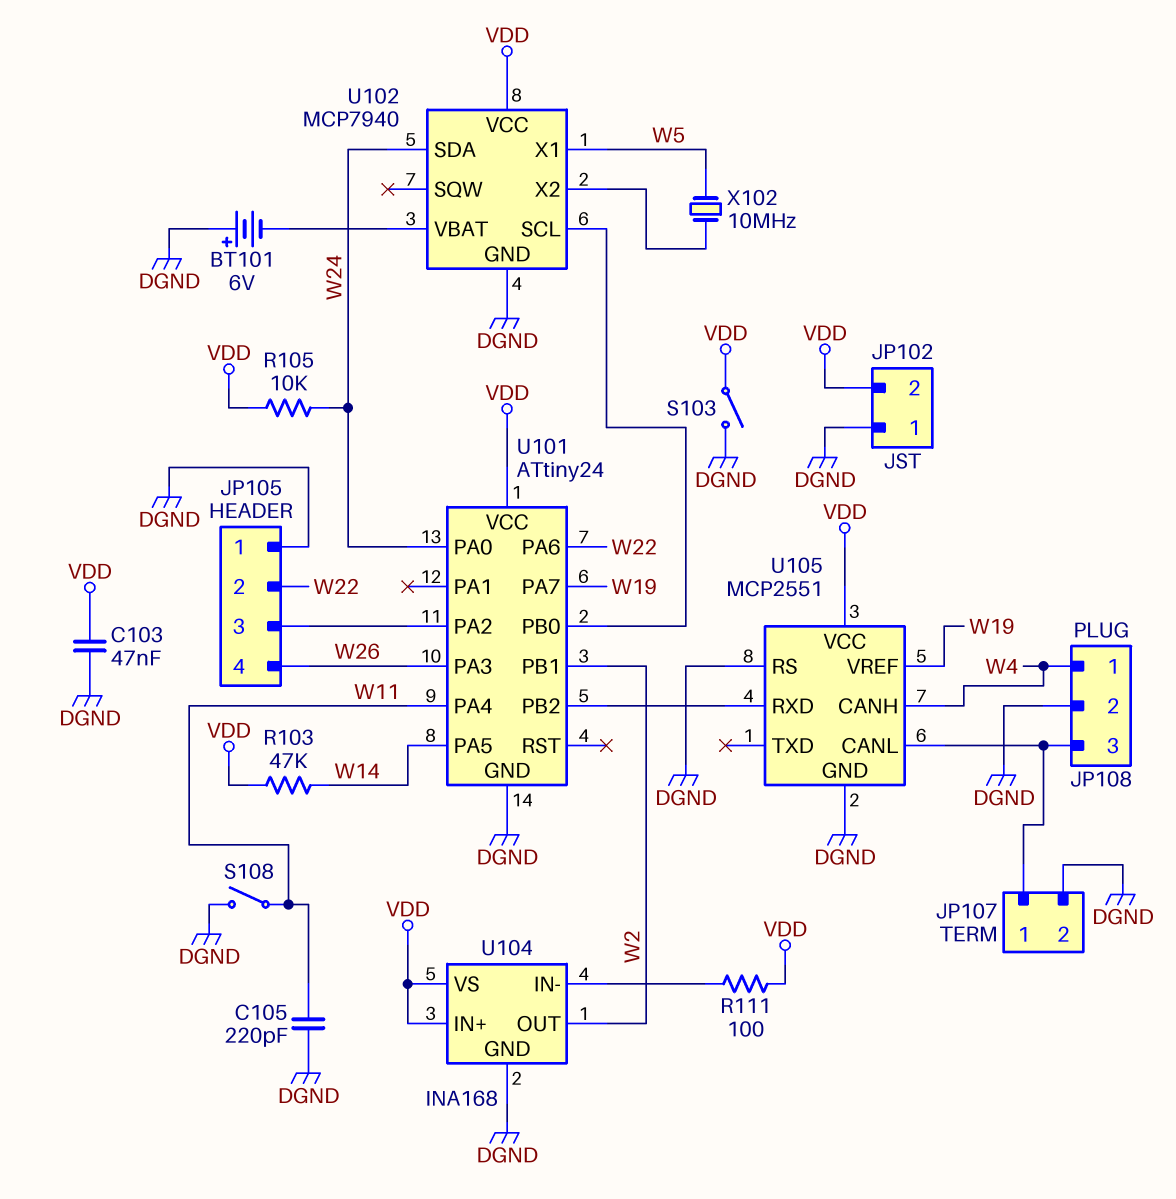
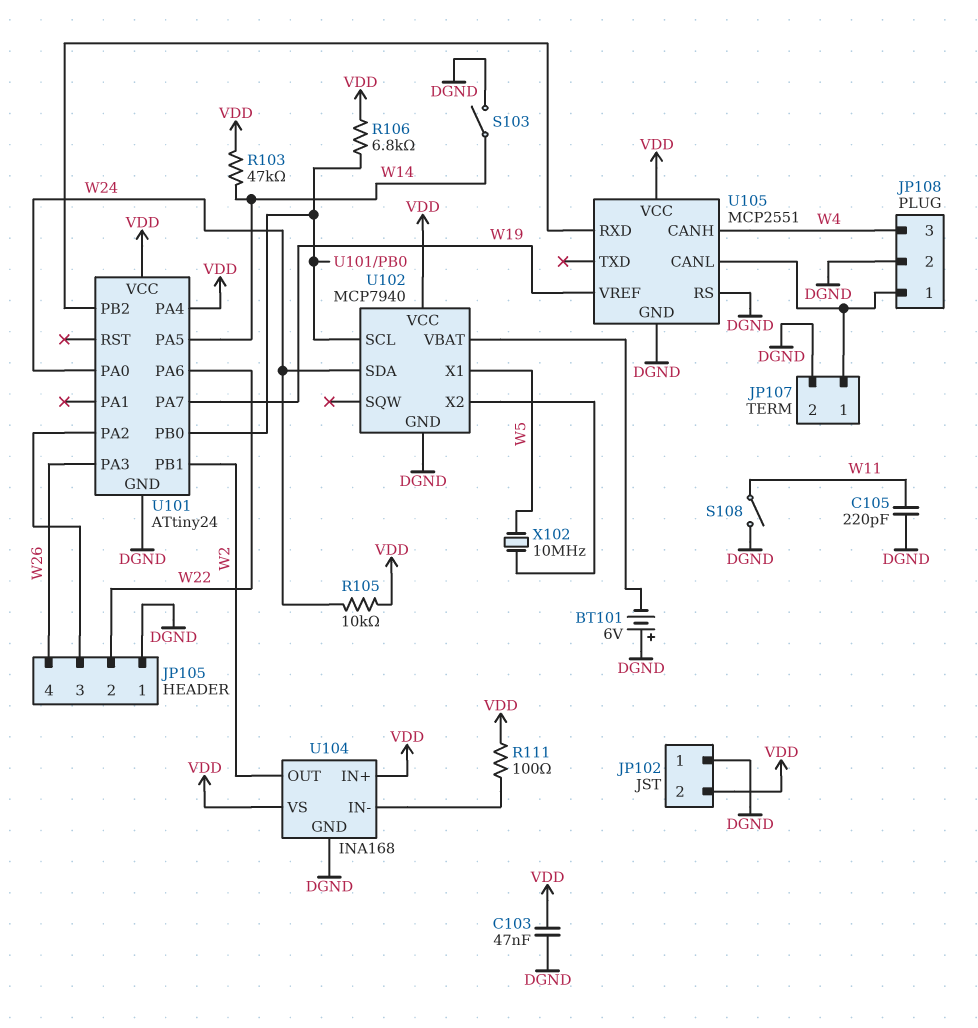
JP108 pin 1: W4 -> JP107/1
JP108 pin 3: JP107/1 -> W4
R106: none -> 6.8k (U101/PB0, VDD)
S103: switch (DGND, VDD) -> switch (DGND, W14)
U101 pin PA4: W11 -> VDD

